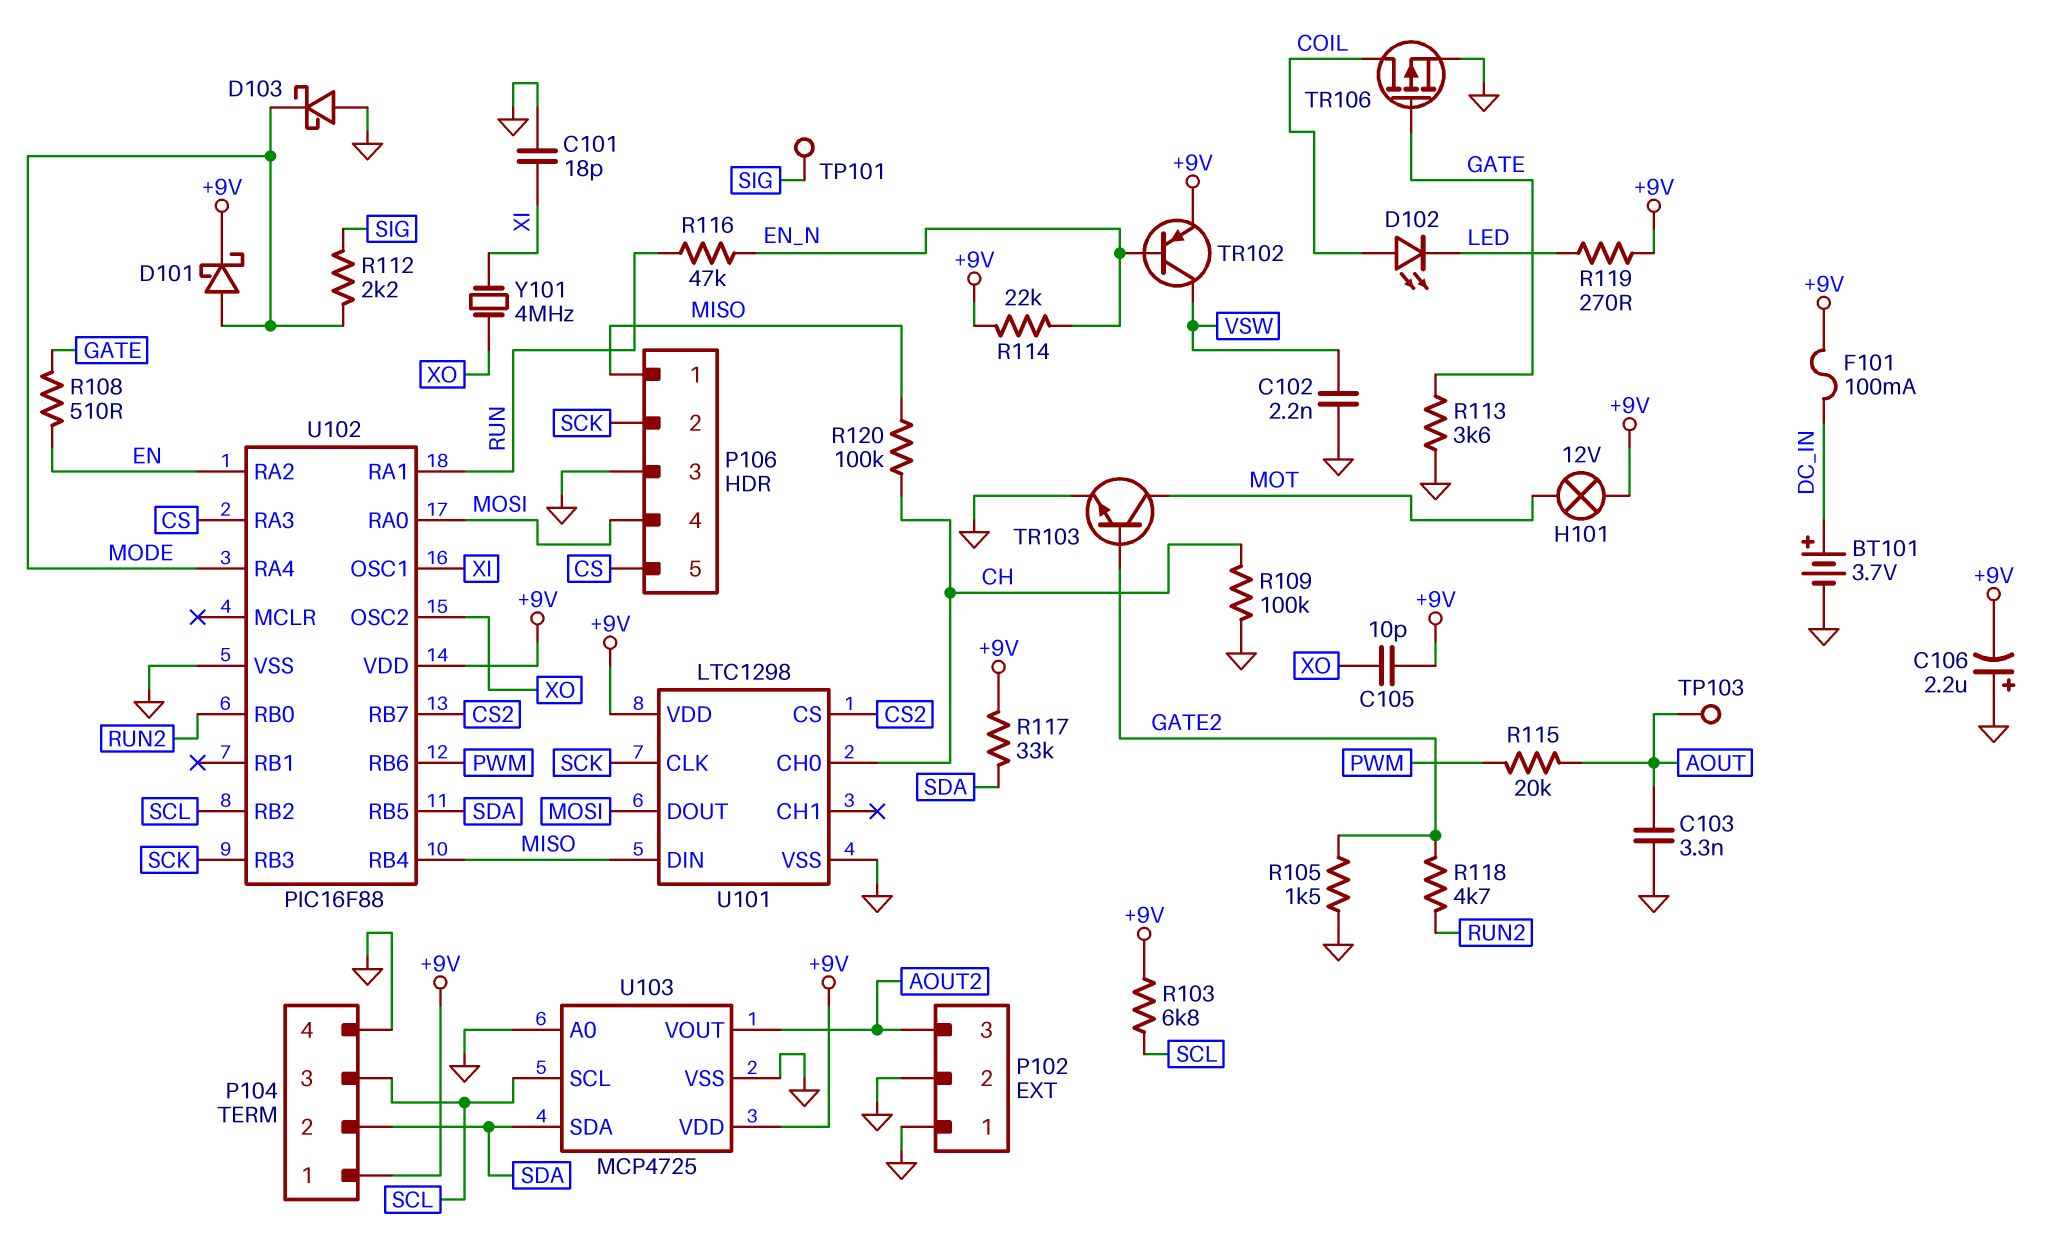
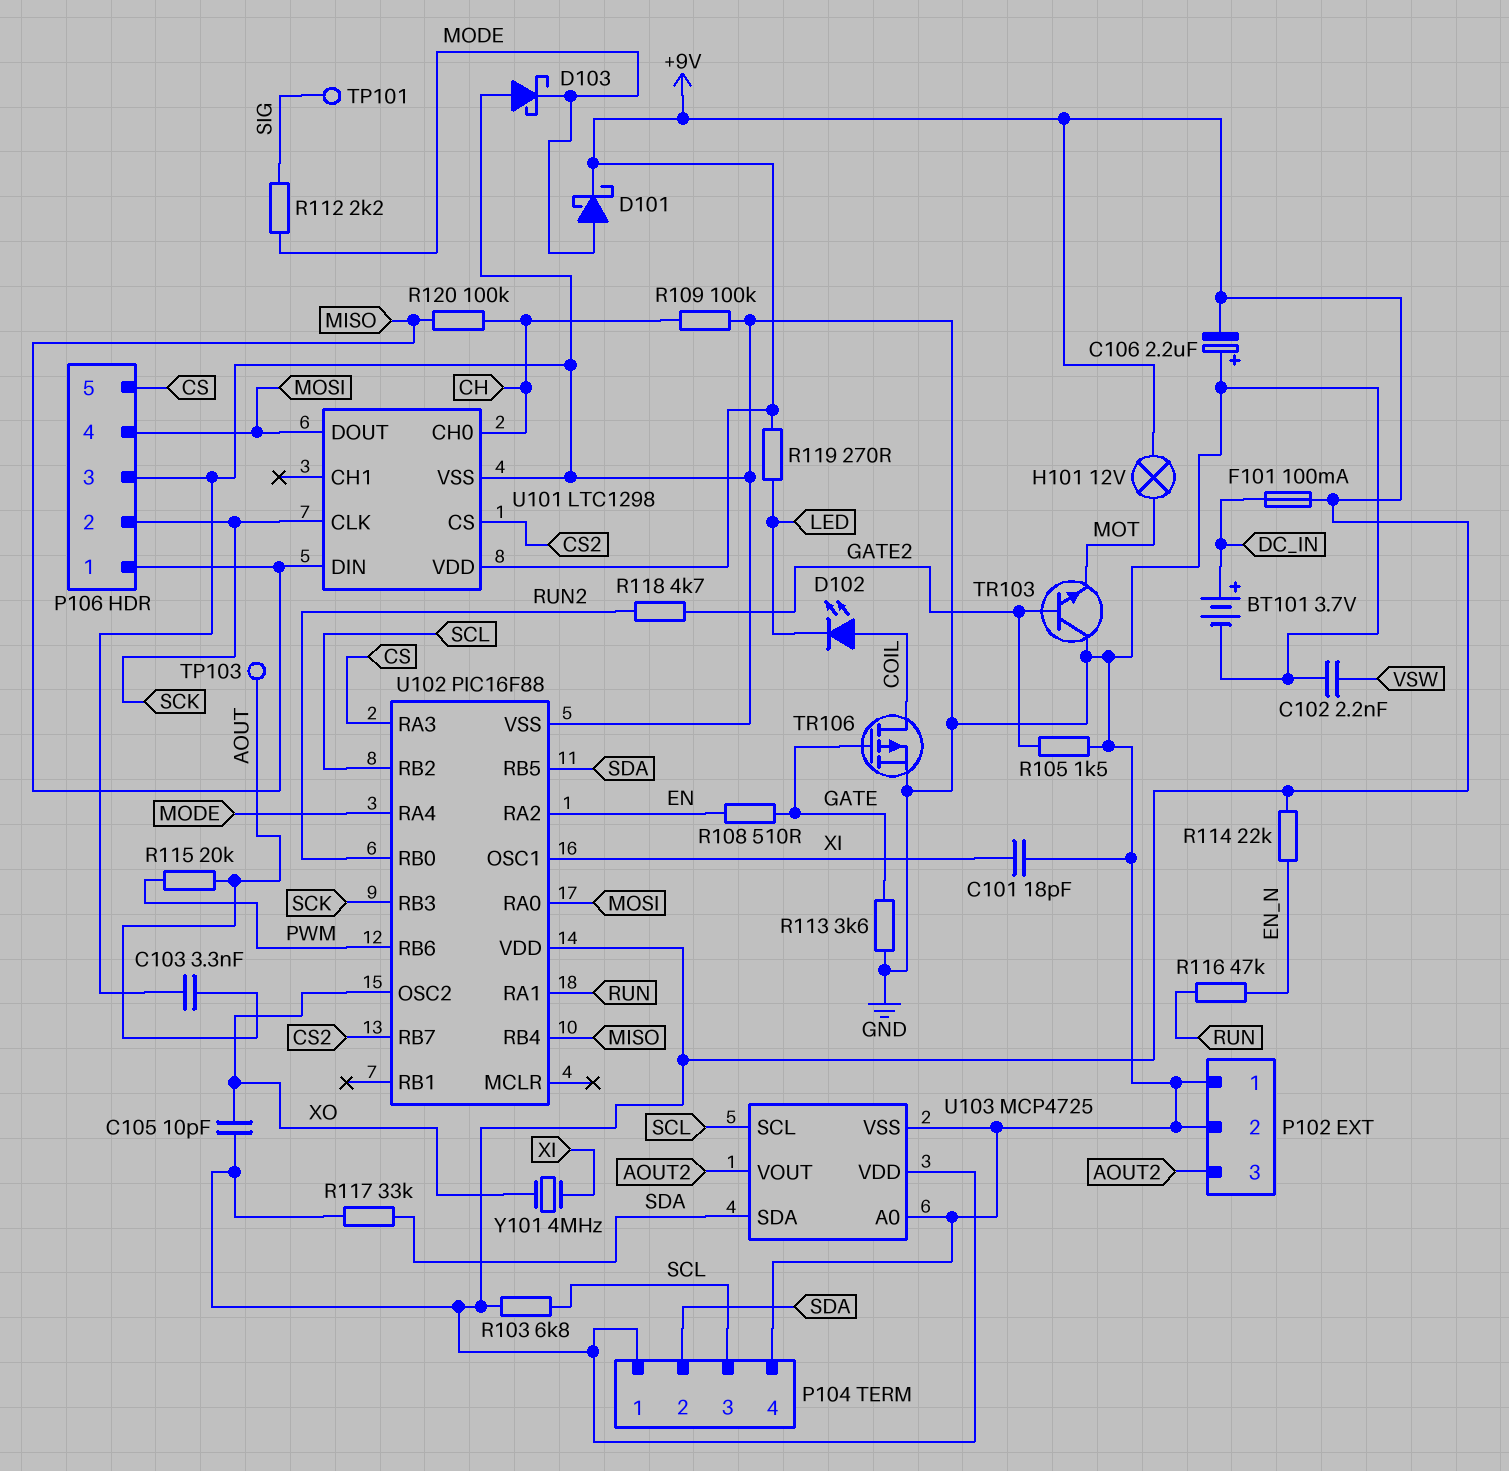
TR102: PNP (B EN_N, C VSW, E +9V) -> none
TR103: NPN (B GATE2, C MOT, E GND) -> NPN (B GATE2, C GND, E MOT)

